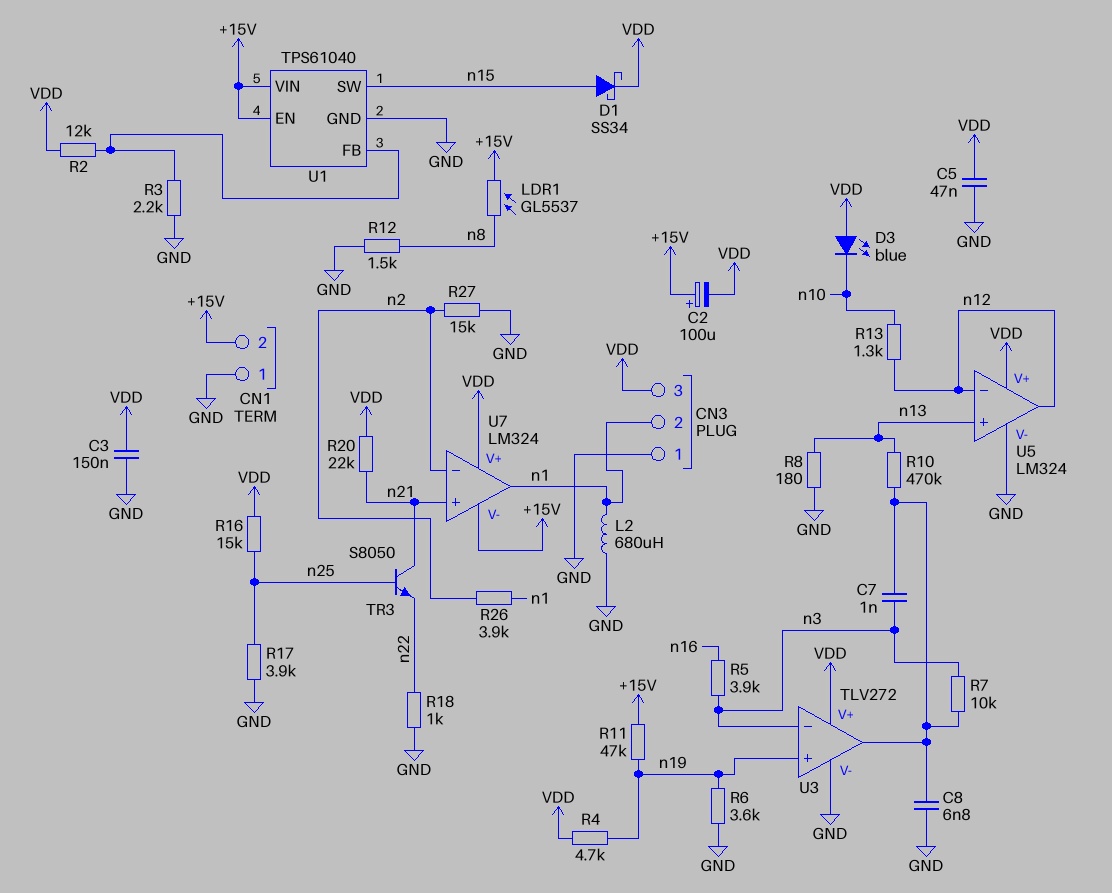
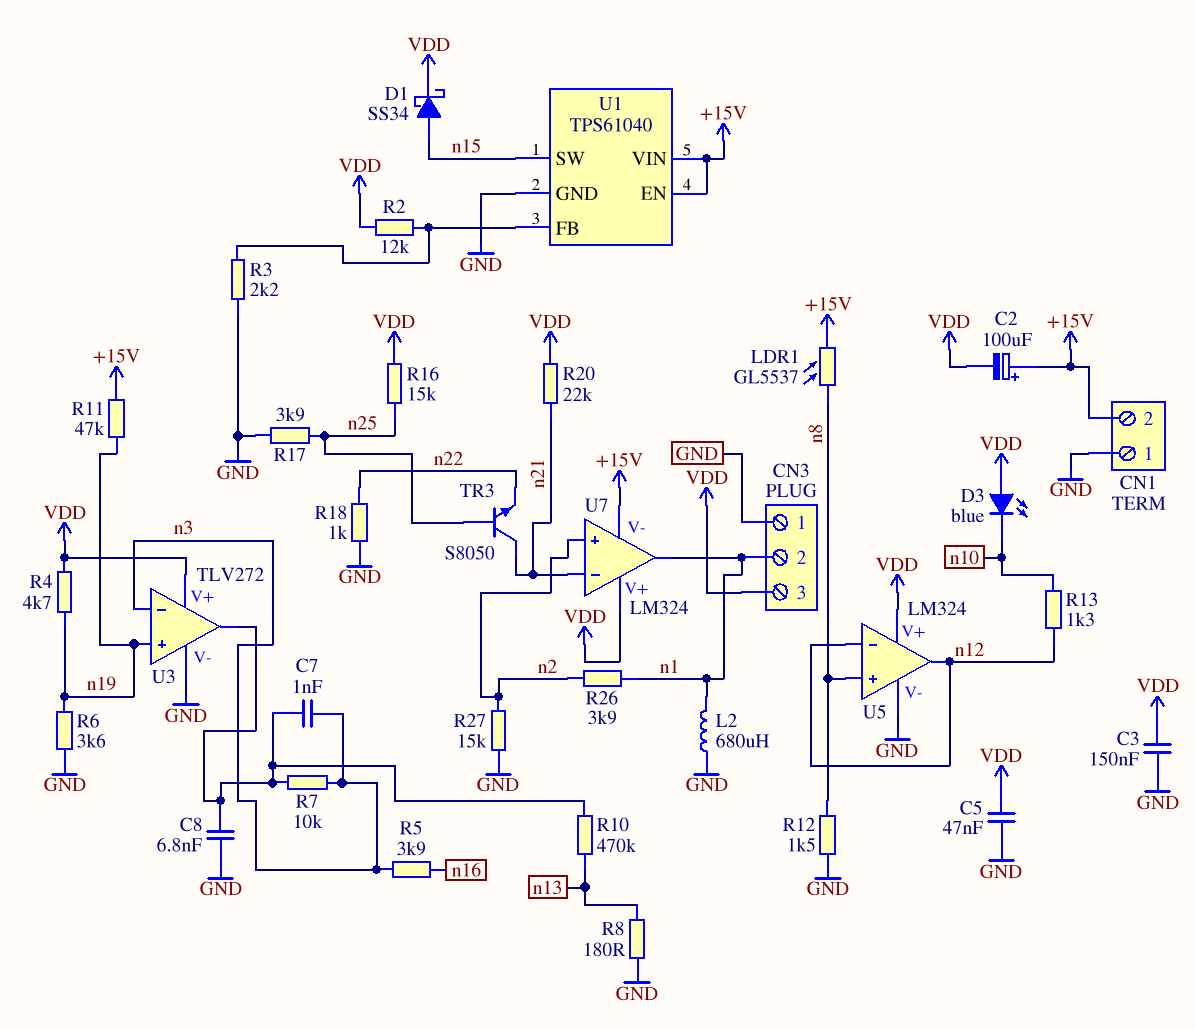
U5 pin in+: n13 -> n8
U7 pin in+: n21 -> n2
U7 pin in-: n2 -> n21

